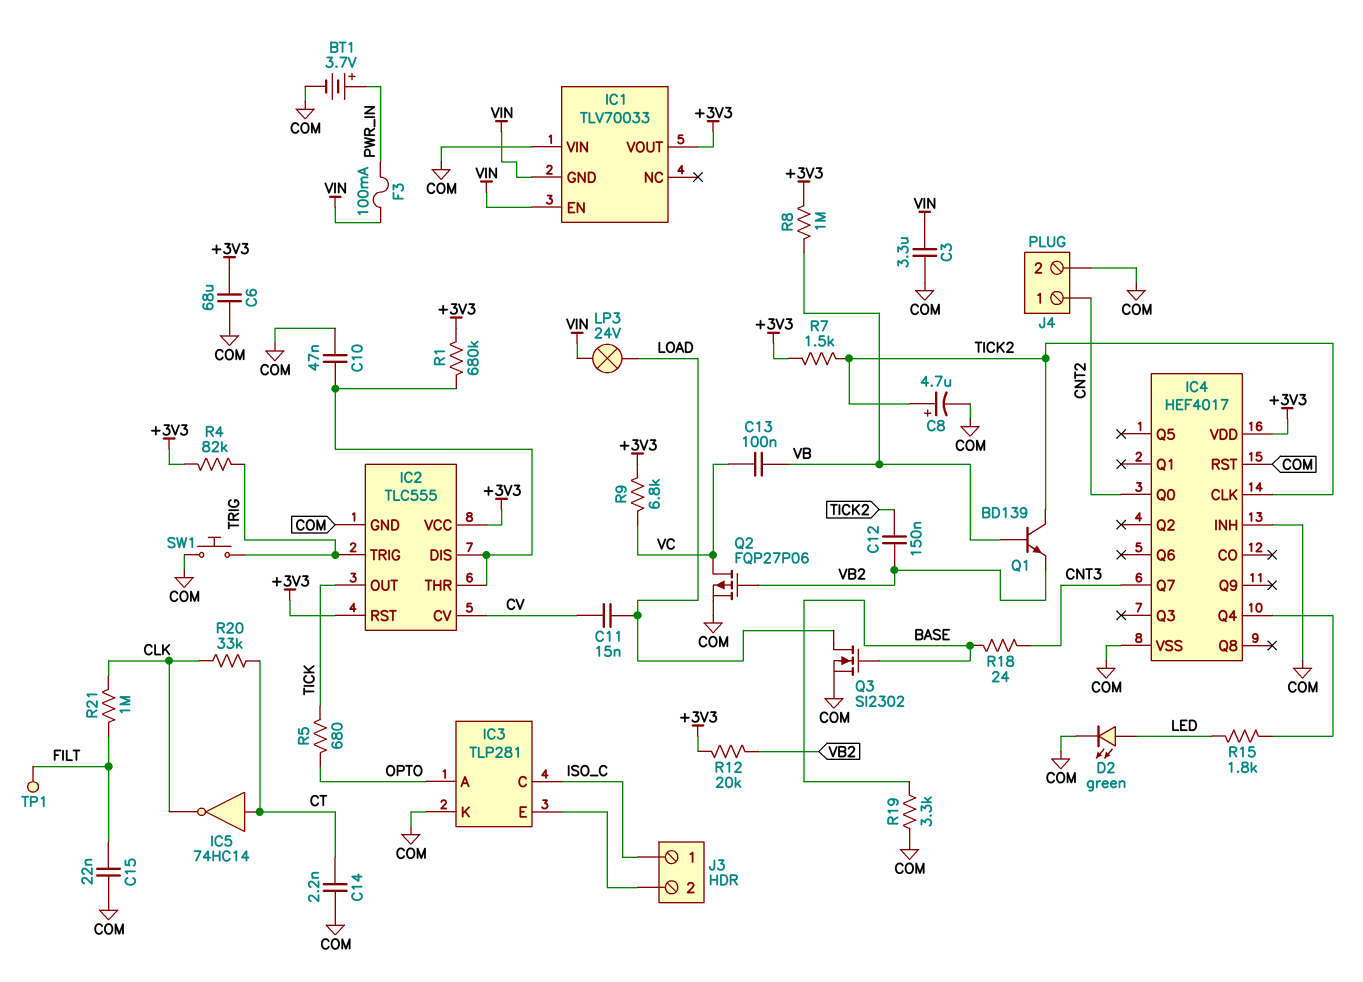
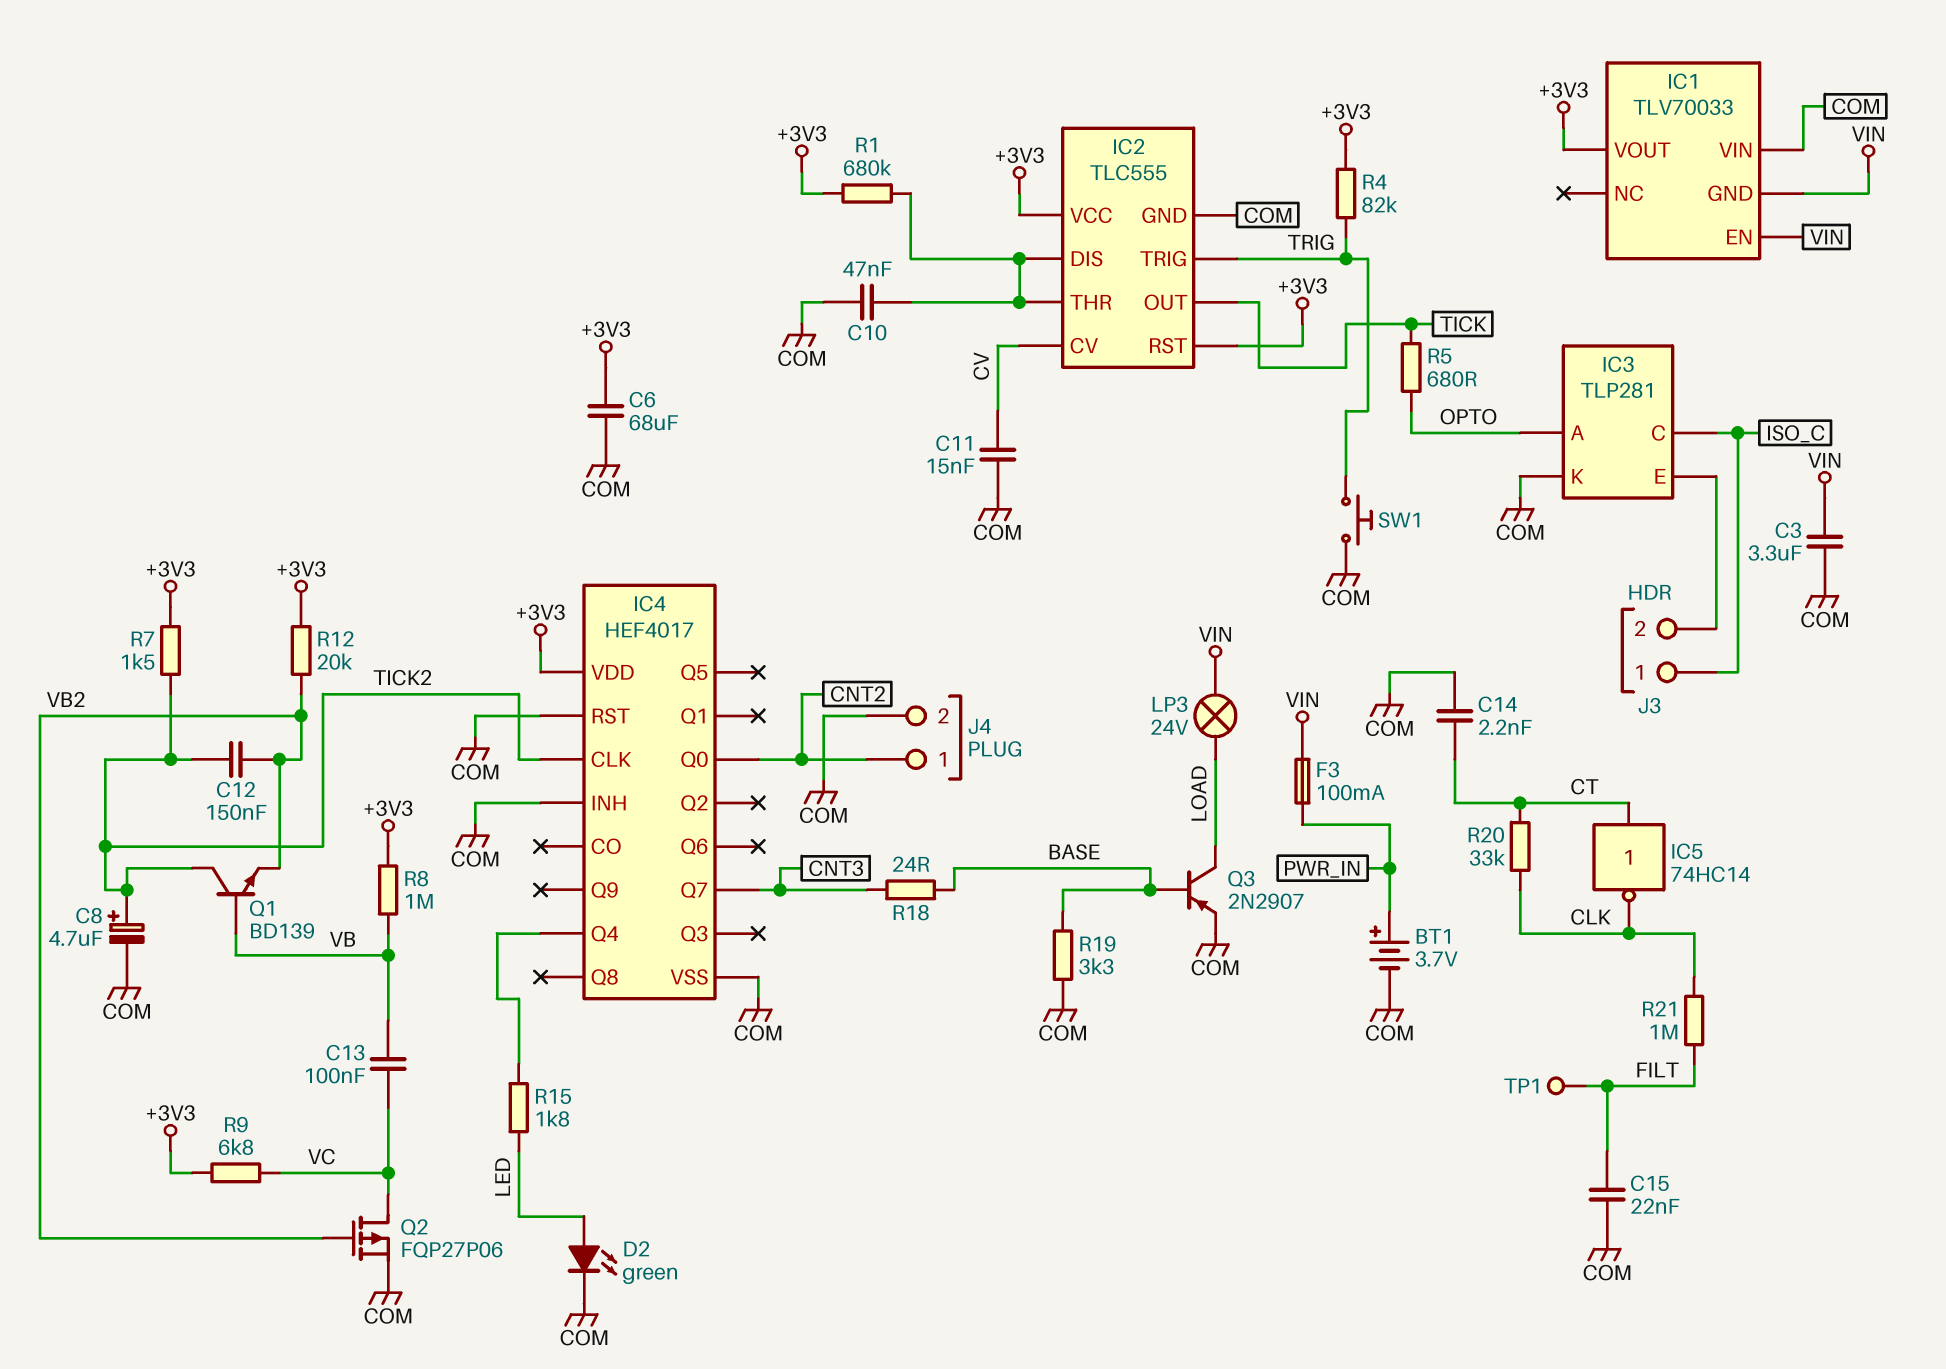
C11: 15nF (CV, LOAD) -> 15nF (COM, CV)
Q3: NMOS SI2302 (G BASE, D LOAD, S COM) -> PNP 2N2907 (B BASE, C LOAD, E COM)

